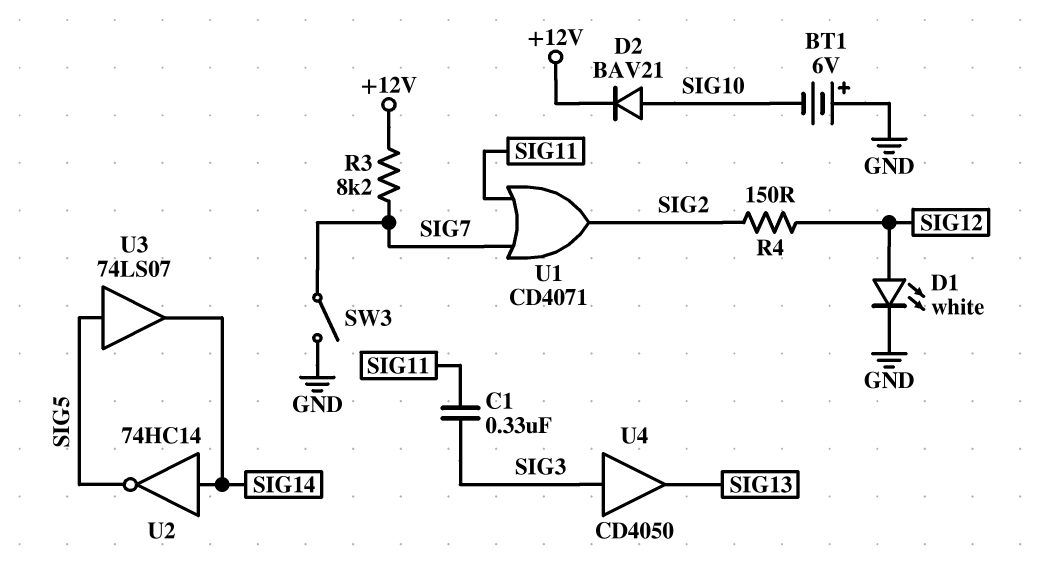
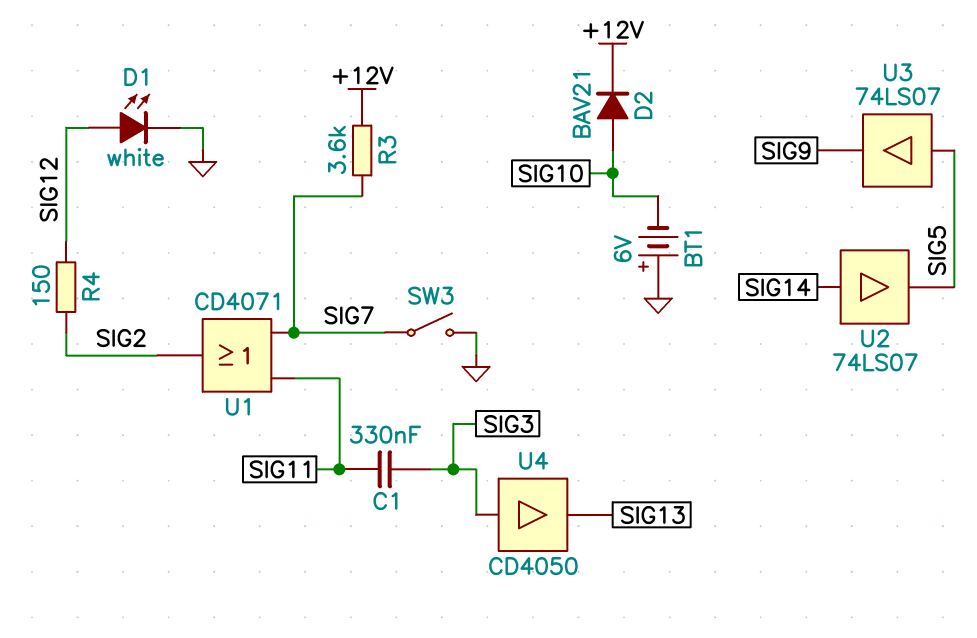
R3: 8.2k (+12V, SIG7) -> 3.6k (+12V, SIG7)
U2: NOT 74HC14 (in SIG14, out SIG5) -> buffer 74LS07 (in SIG14, out SIG5)
U3: buffer 74LS07 (in SIG5, out SIG14) -> buffer 74LS07 (in SIG5, out SIG9)

